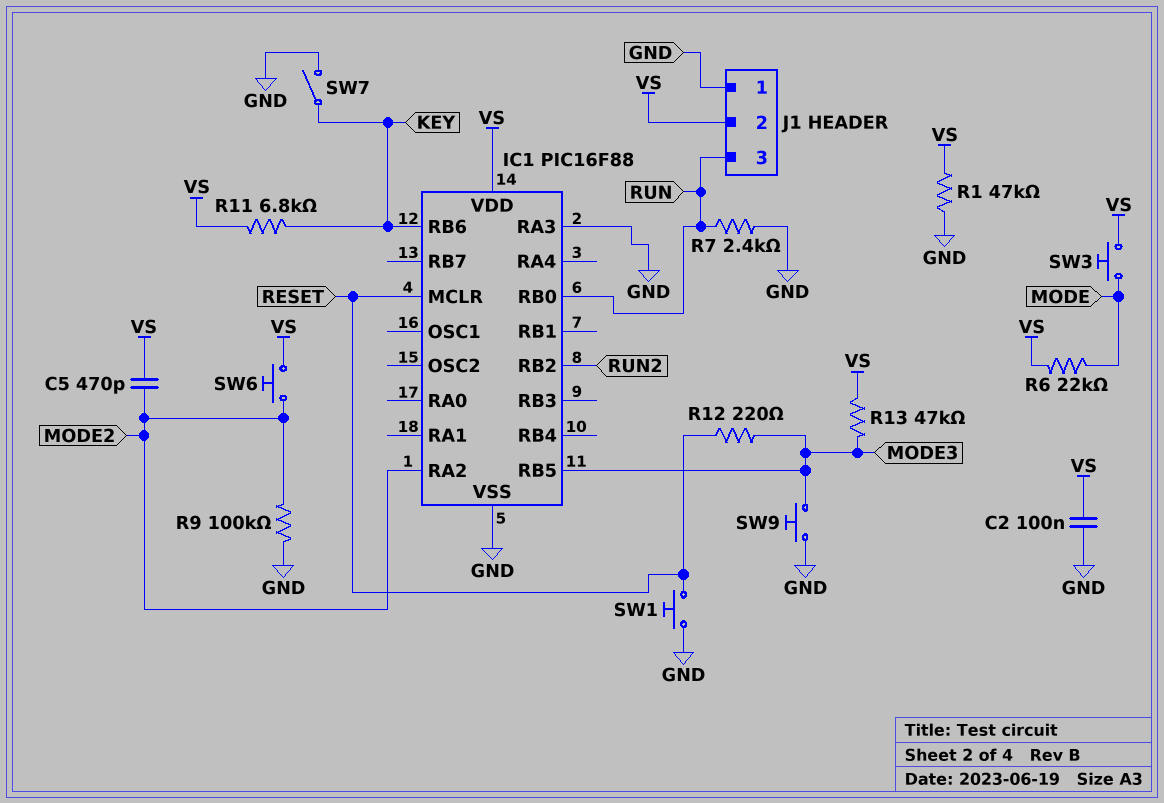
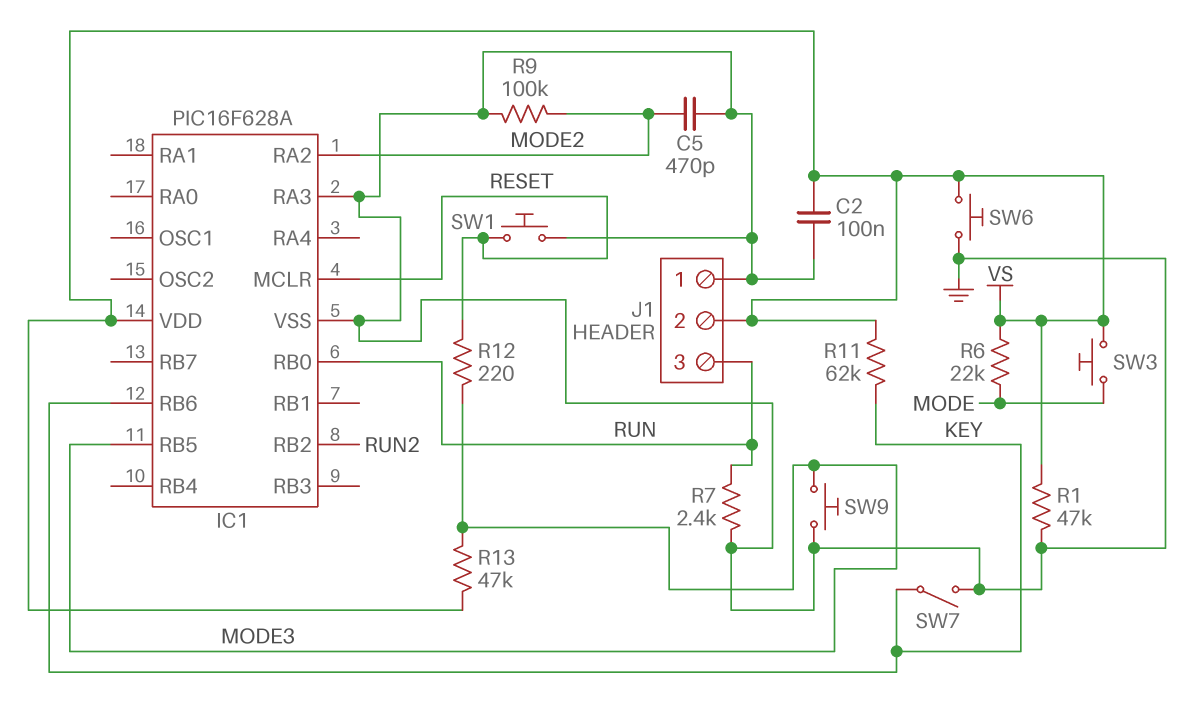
C5: 470pF (MODE2, VS) -> 470pF (GND, MODE2)
IC1: PIC16F88 -> PIC16F628A
R11: 6.8k (KEY, VS) -> 62k (KEY, VS)
SW6: button (MODE2, VS) -> button (GND, VS)

